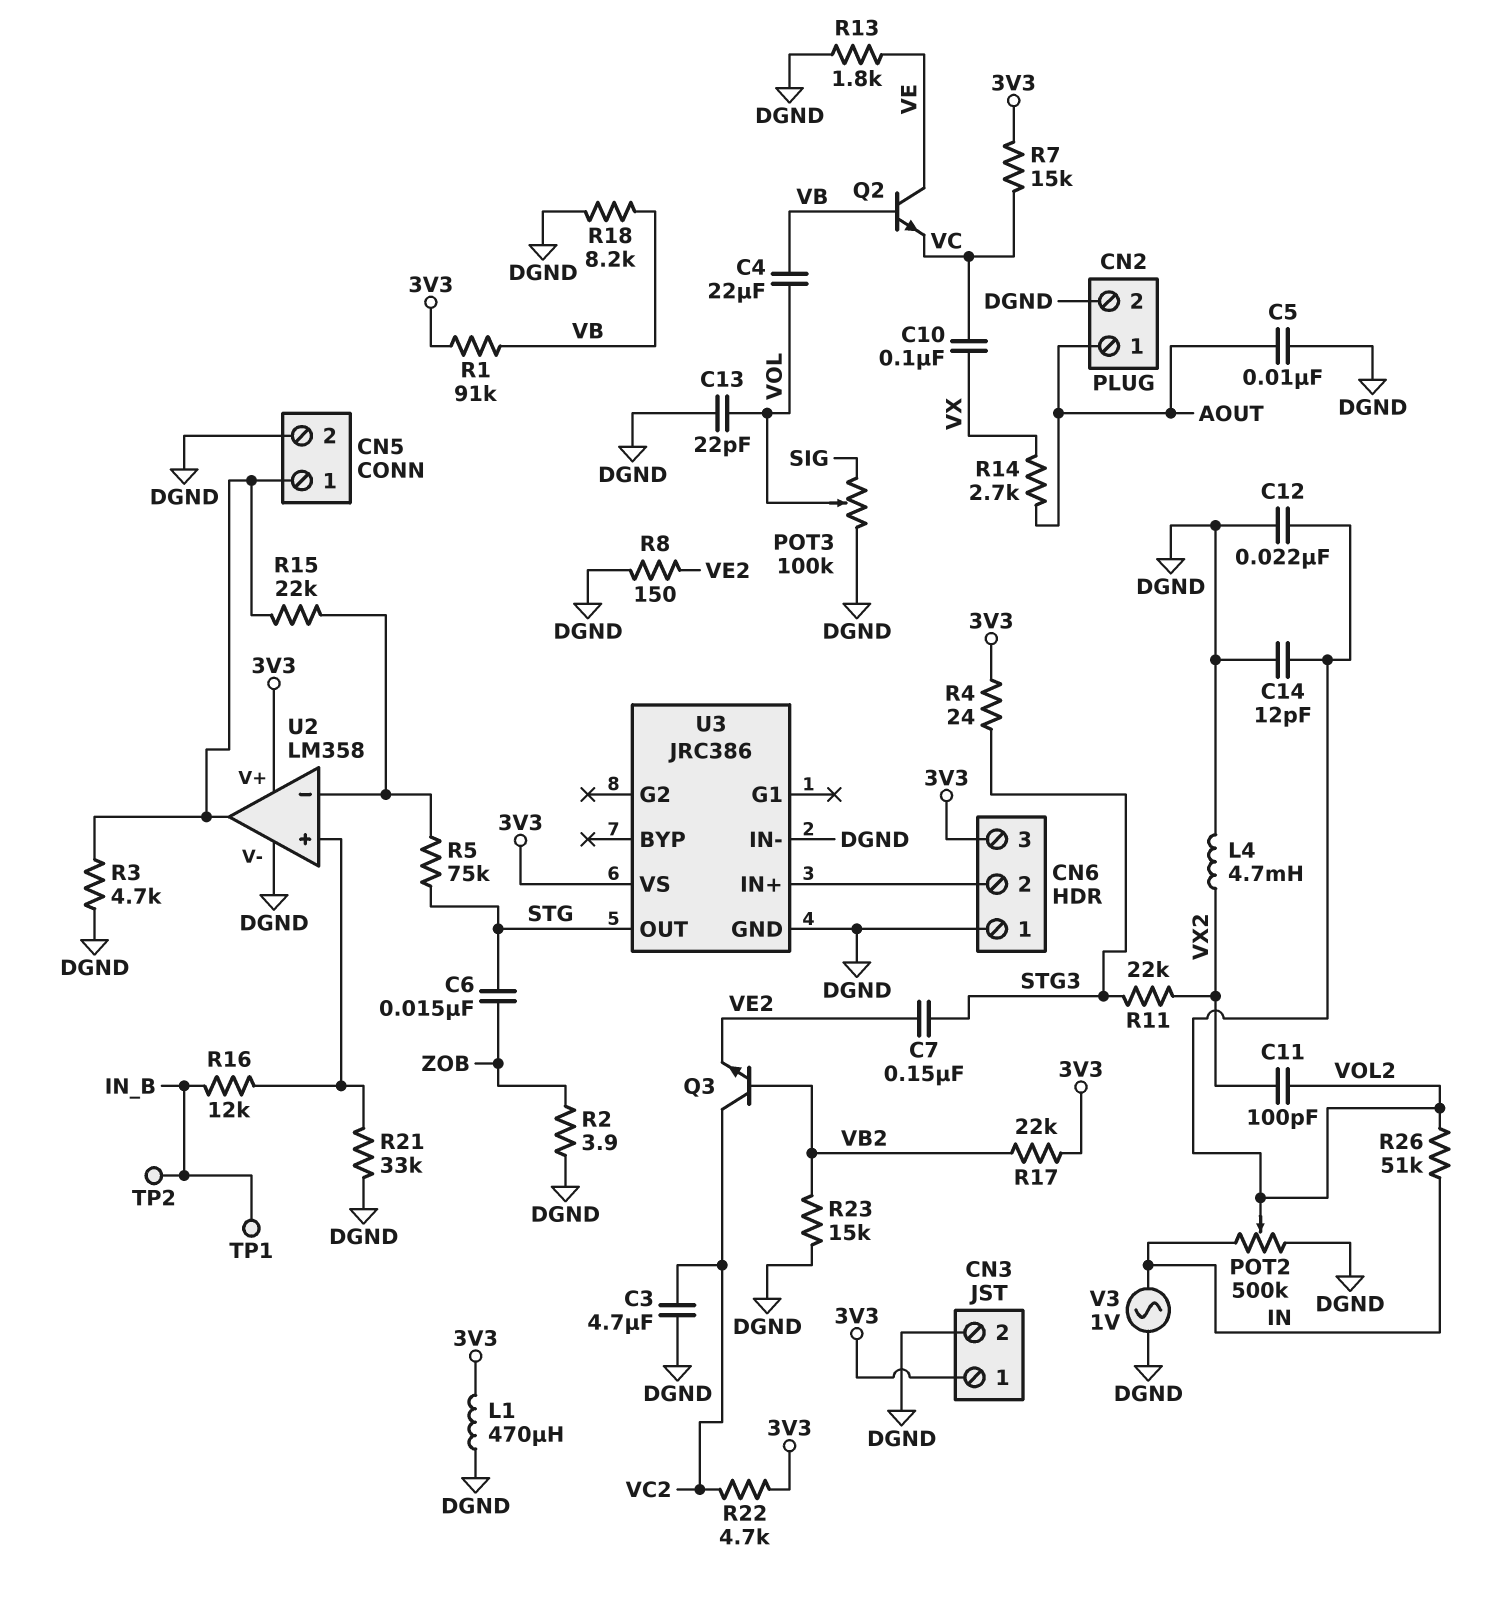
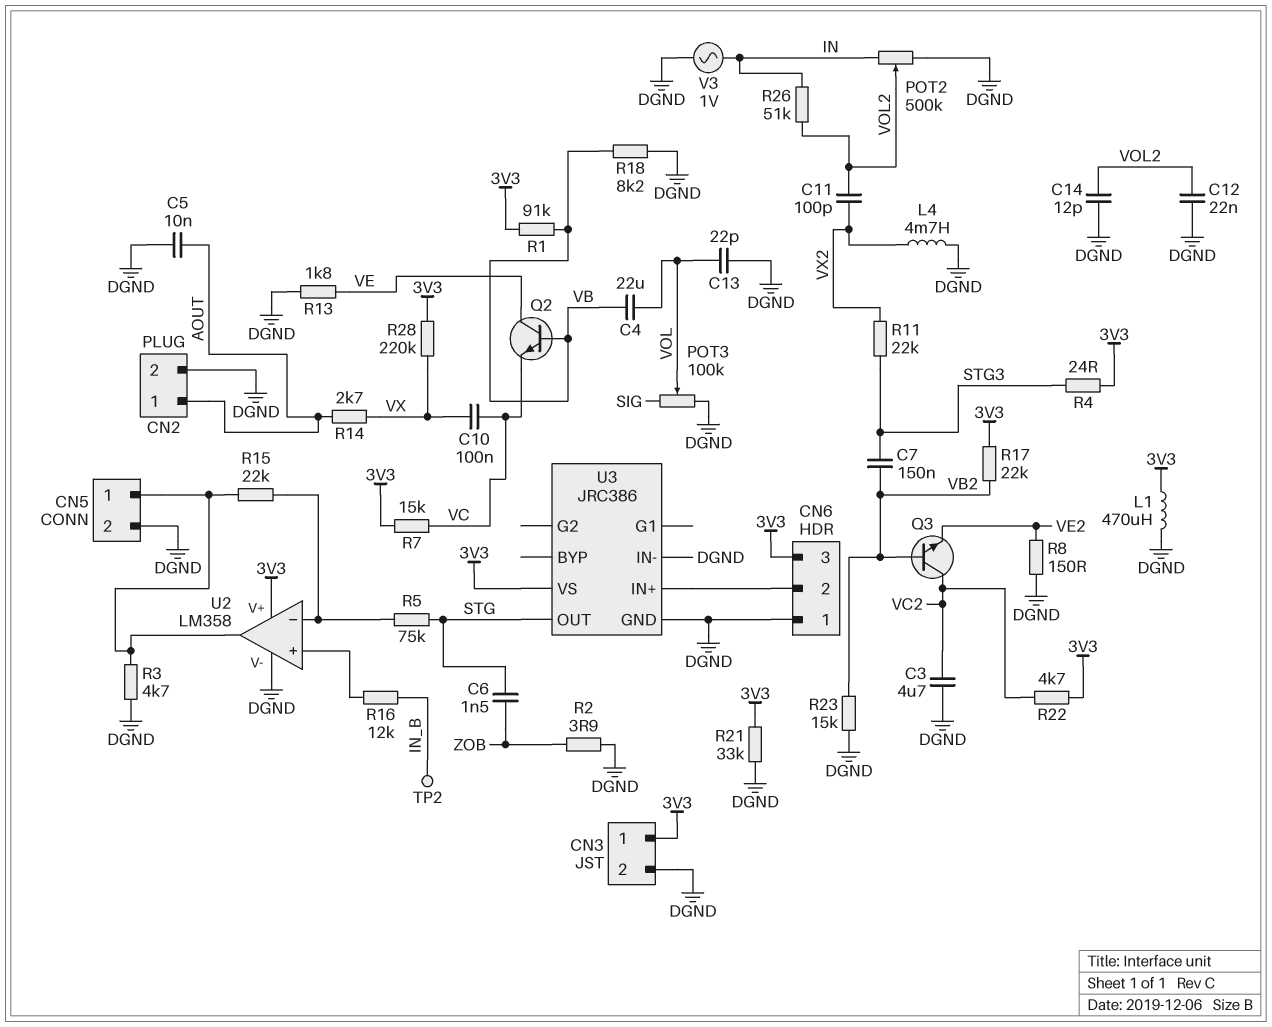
C6: 15nF (STG, ZOB) -> 1.5nF (STG, ZOB)
C7: 150nF (STG3, VE2) -> 150nF (STG3, VB2)
R21: 33k (DGND, U2/in+) -> 33k (3V3, DGND)
R28: none -> 220k (3V3, VX)
TP1: test point (IN_B) -> none

